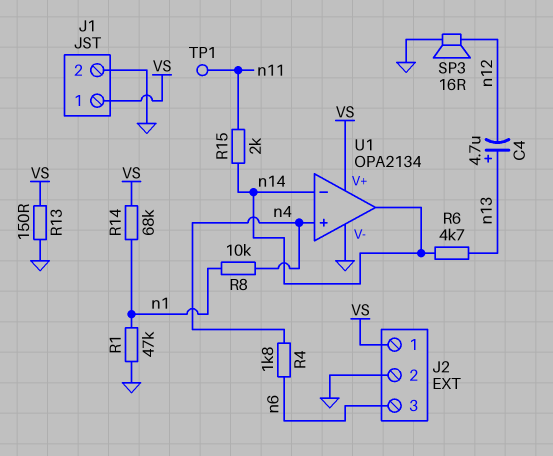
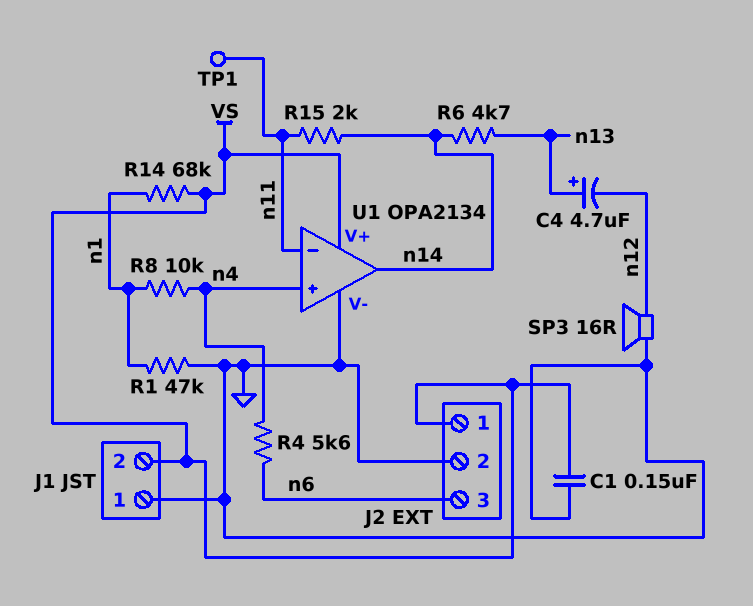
C1: none -> 150nF (GND, VS)
J1 pin 1: VS -> GND
J1 pin 2: GND -> VS
R4: 1.8k (n4, n6) -> 5.6k (n4, n6)
R13: 150 (GND, VS) -> none
U1 pin in-: n14 -> n11

